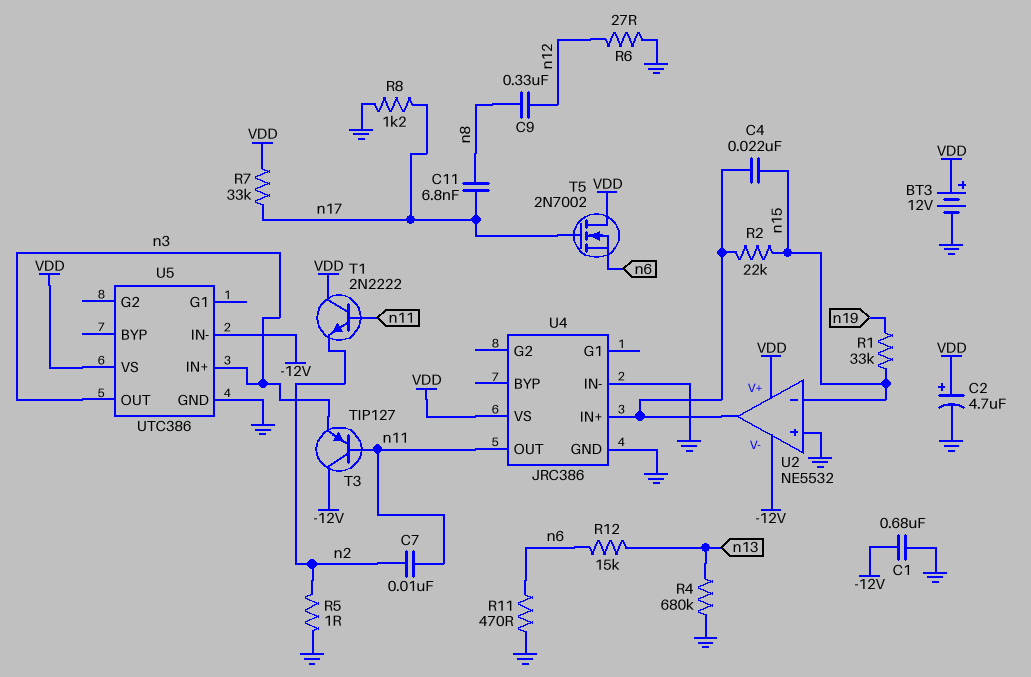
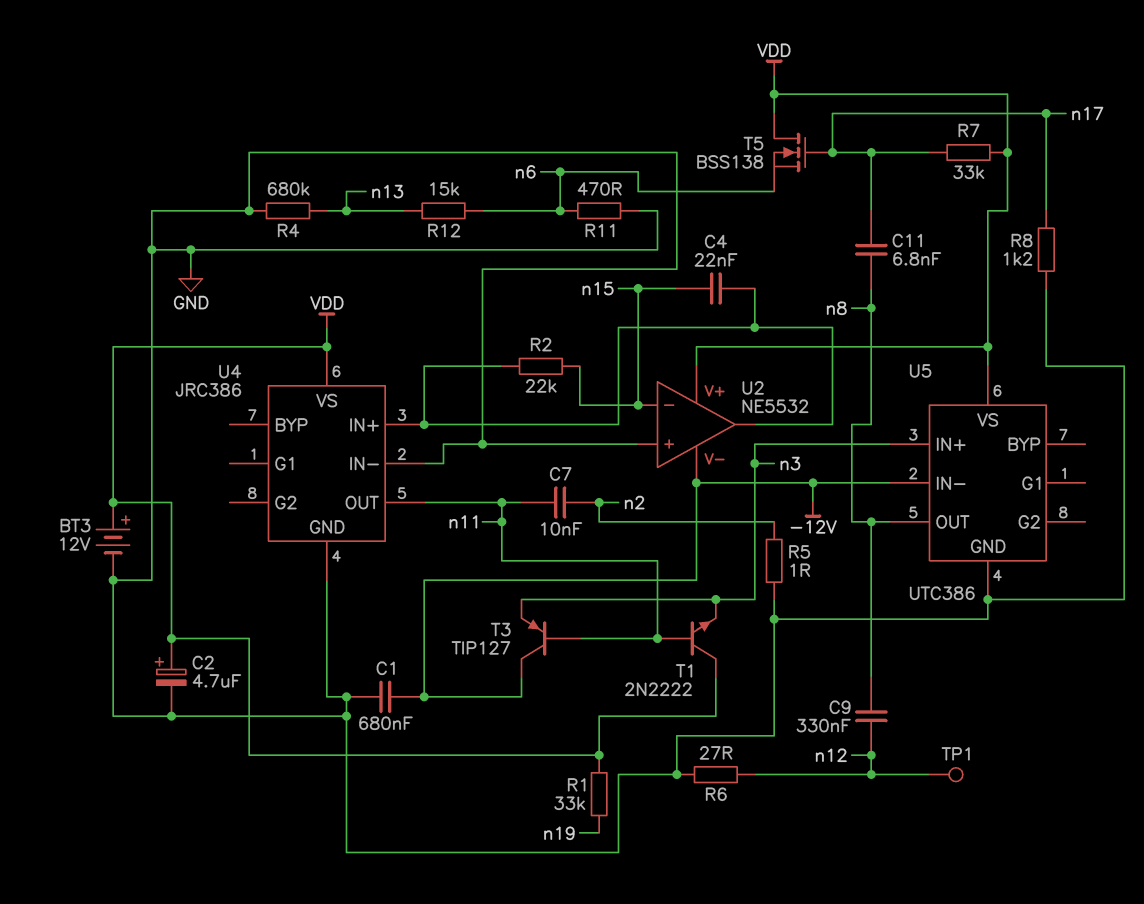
R1: 33k (n15, n19) -> 33k (VDD, n19)
T1: NPN 2N2222 (B n11, C VDD, E n2) -> NPN 2N2222 (B n11, C VDD, E n3)
T5: NMOS 2N7002 (G n17, D VDD, S n6) -> NMOS BSS138 (G n17, D VDD, S n6)
TP1: none -> test point (n12)
U5 pin OUT: n3 -> n8

